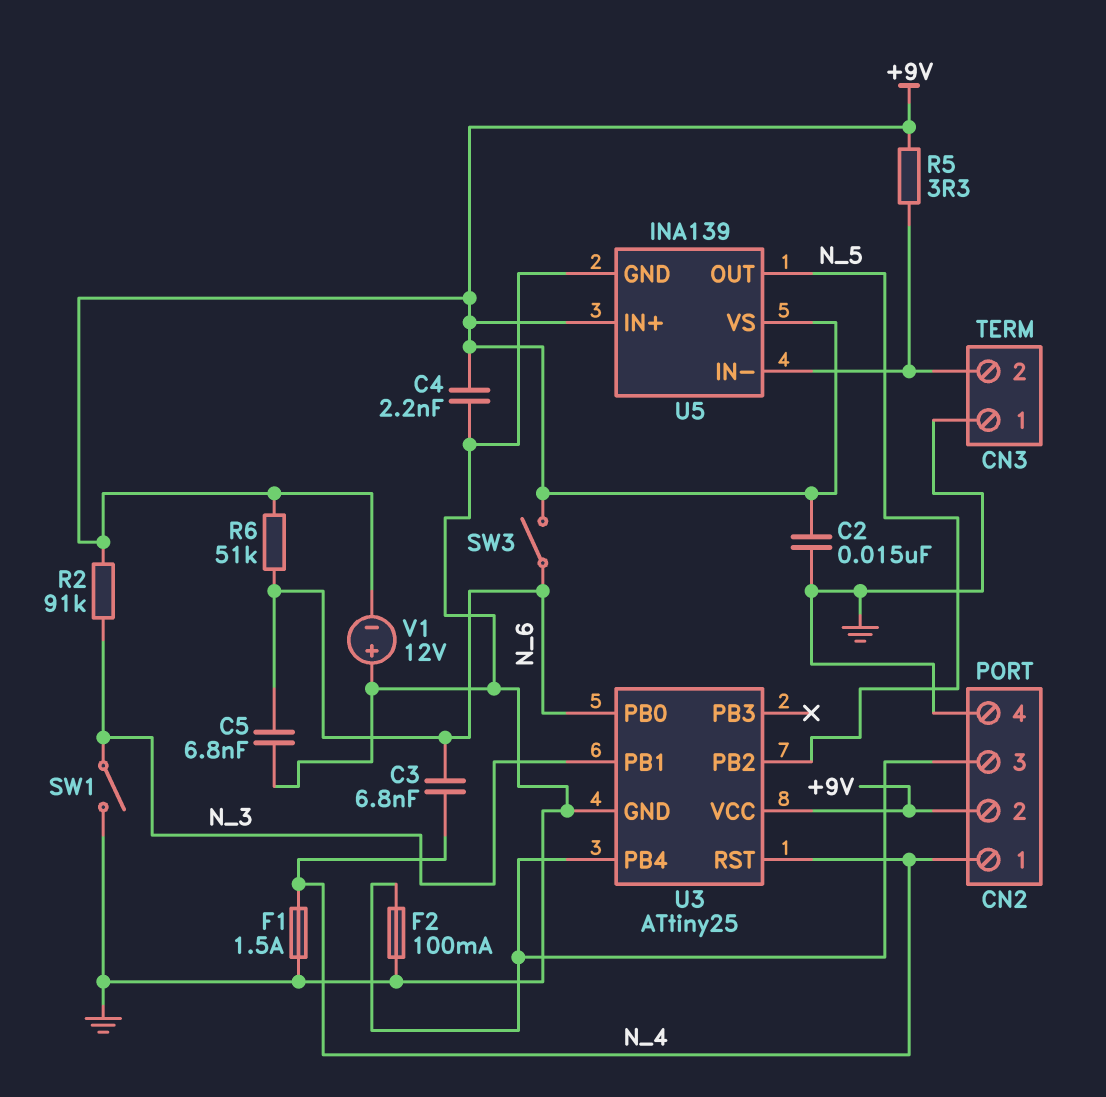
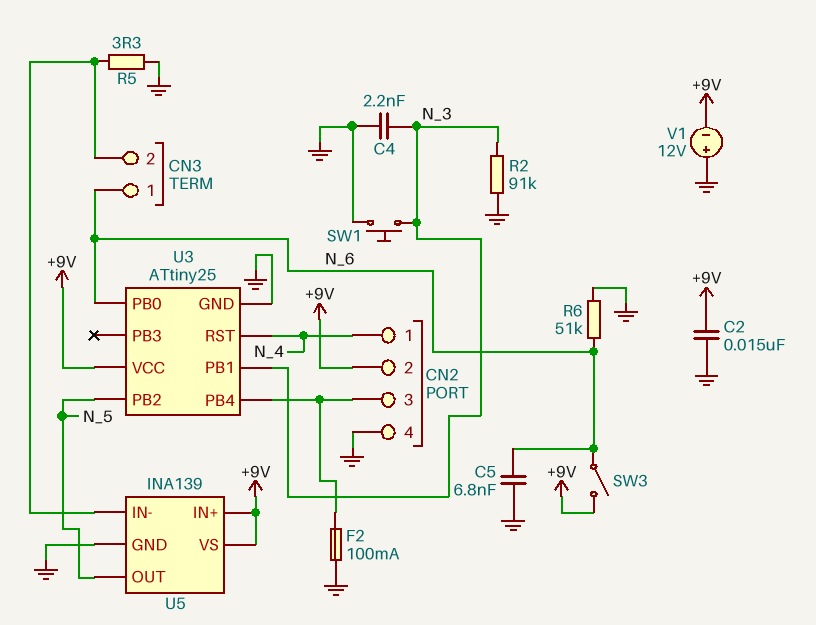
C3: 6.8nF (N_4, N_6) -> none
C4: 2.2nF (+9V, GND) -> 2.2nF (GND, N_3)
CN3 pin 1: GND -> N_6
F1: 1.5A (GND, N_4) -> none
R2: 91k (+9V, N_3) -> 91k (GND, N_3)
R5: 3.3 (+9V, CN3/2) -> 3.3 (CN3/2, GND)
R6: 51k (+9V, N_6) -> 51k (GND, N_6)
SW1: switch (GND, N_3) -> button (GND, N_3)

